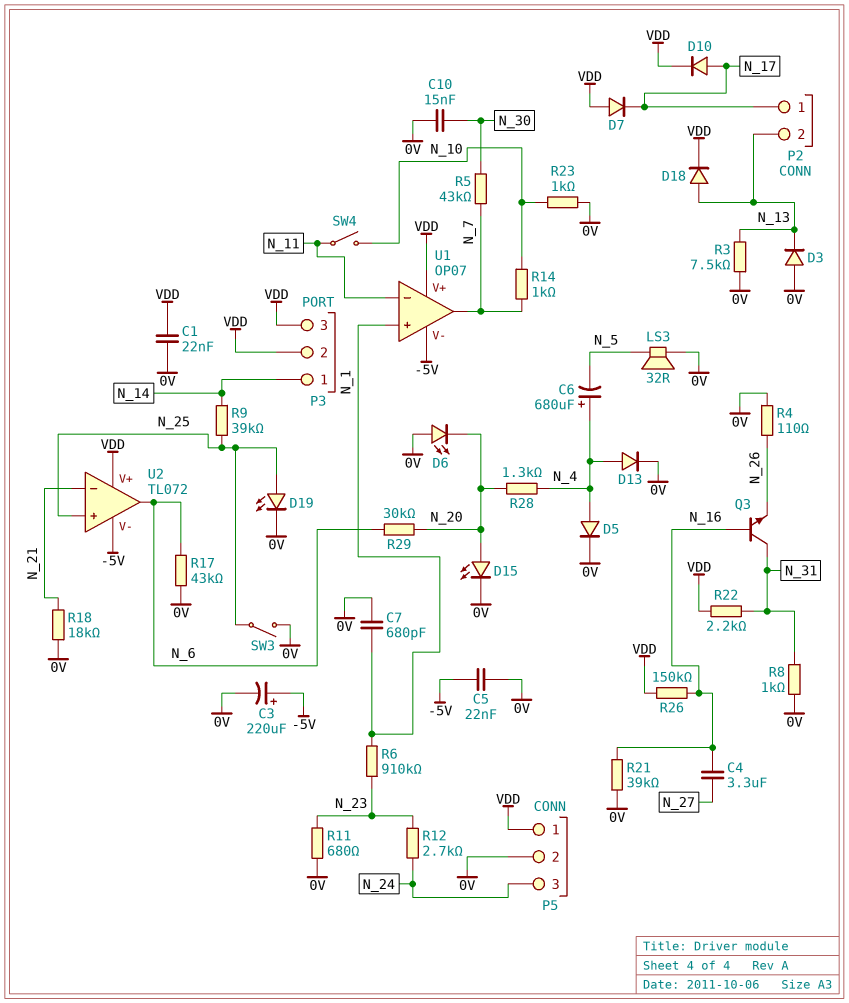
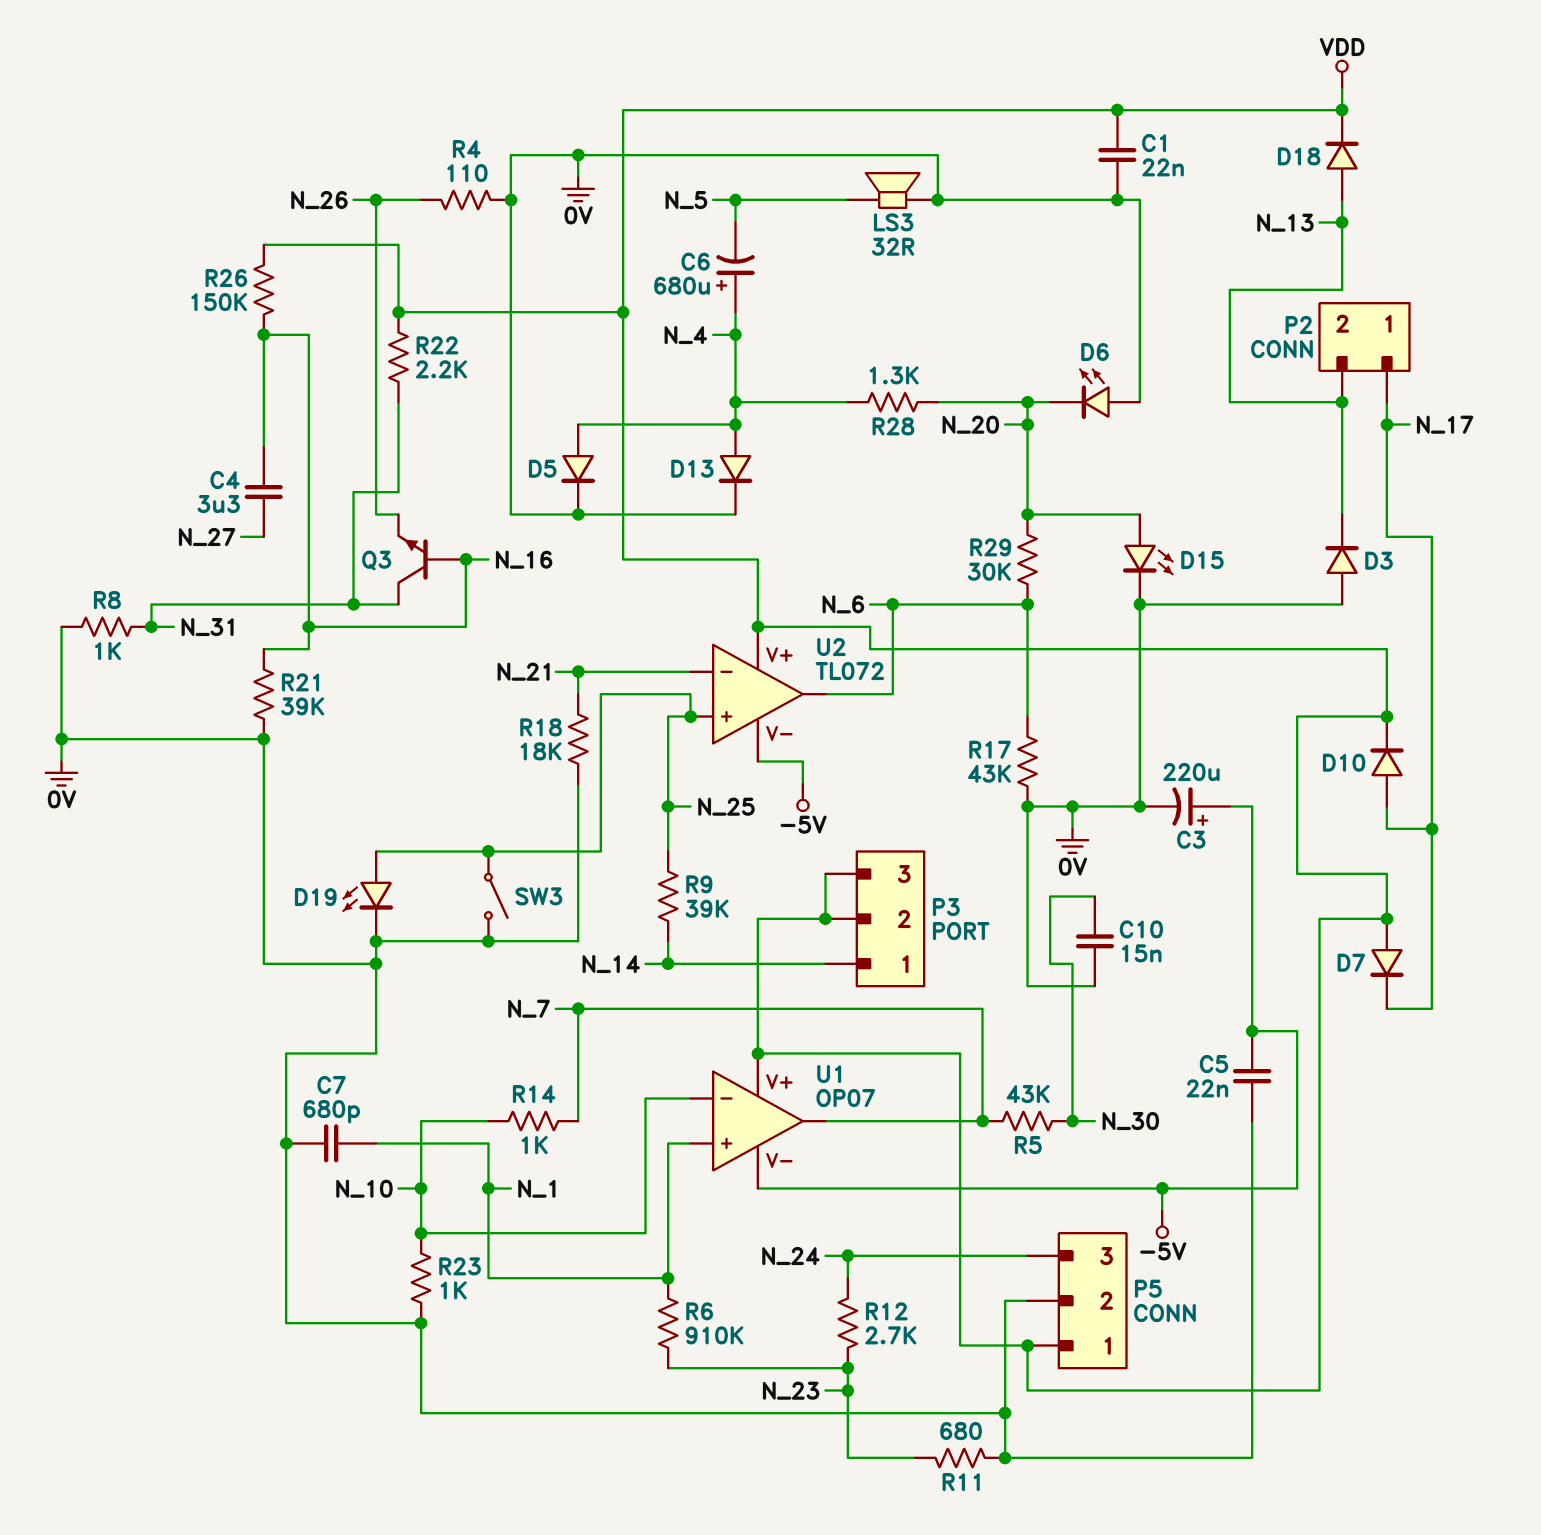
R3: 7.5k (0V, N_13) -> none
SW4: switch (N_10, N_11) -> none
U1 pin in-: N_11 -> N_10

